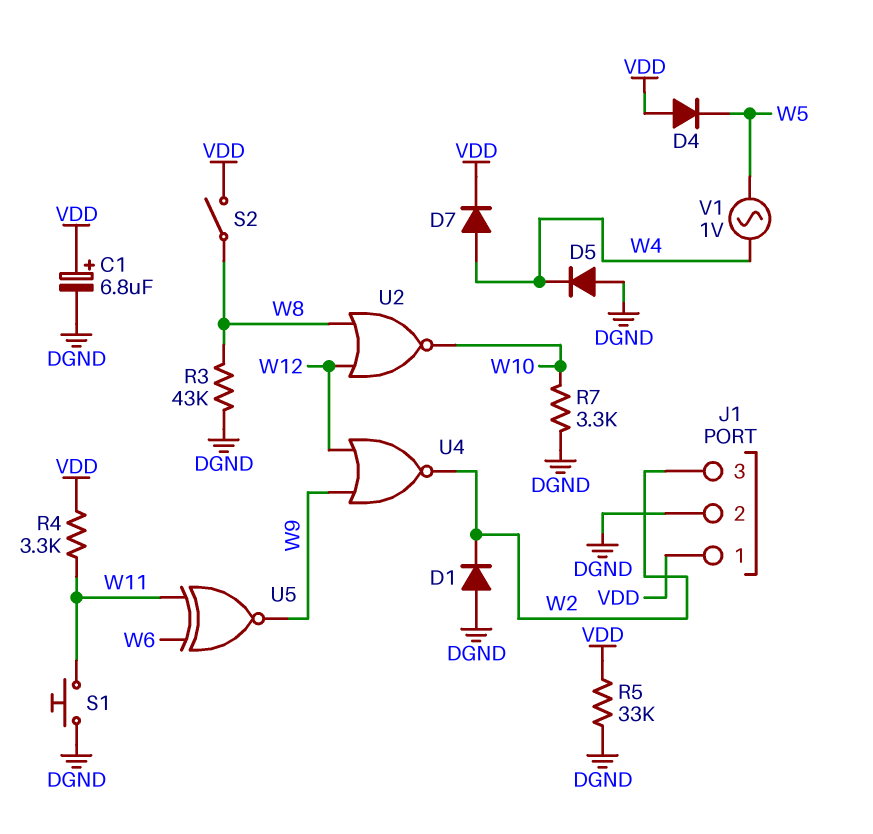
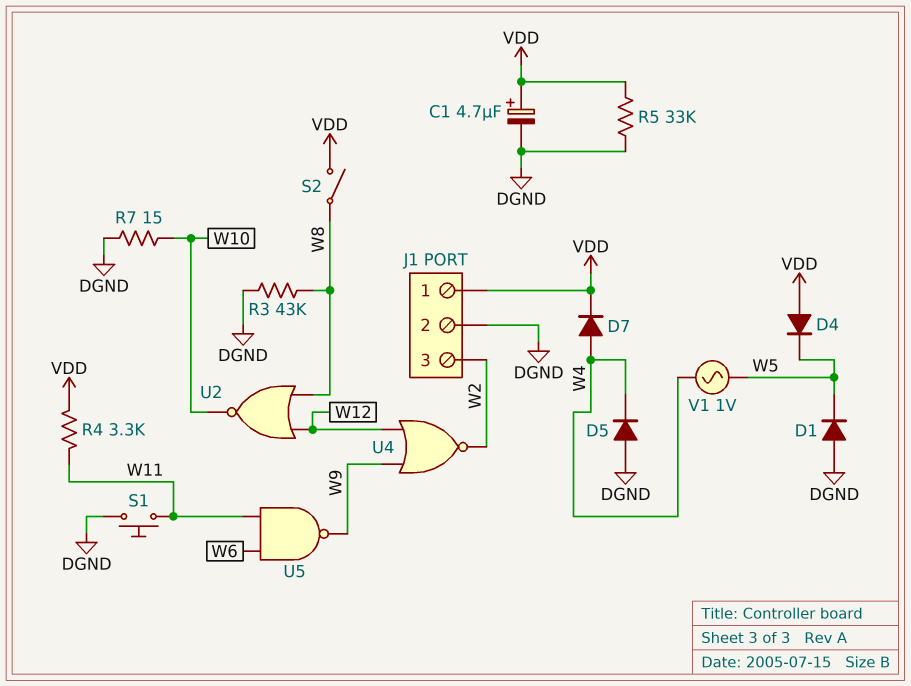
C1: 6.8uF (plus VDD, minus DGND) -> 4.7uF (plus VDD, minus DGND)
D1: diode (A DGND, K W2) -> diode (A DGND, K W5)
R7: 3.3k (DGND, W10) -> 15 (DGND, W10)
U5: XNOR (in W6, in W11, out W9) -> NAND (in W6, in W11, out W9)

